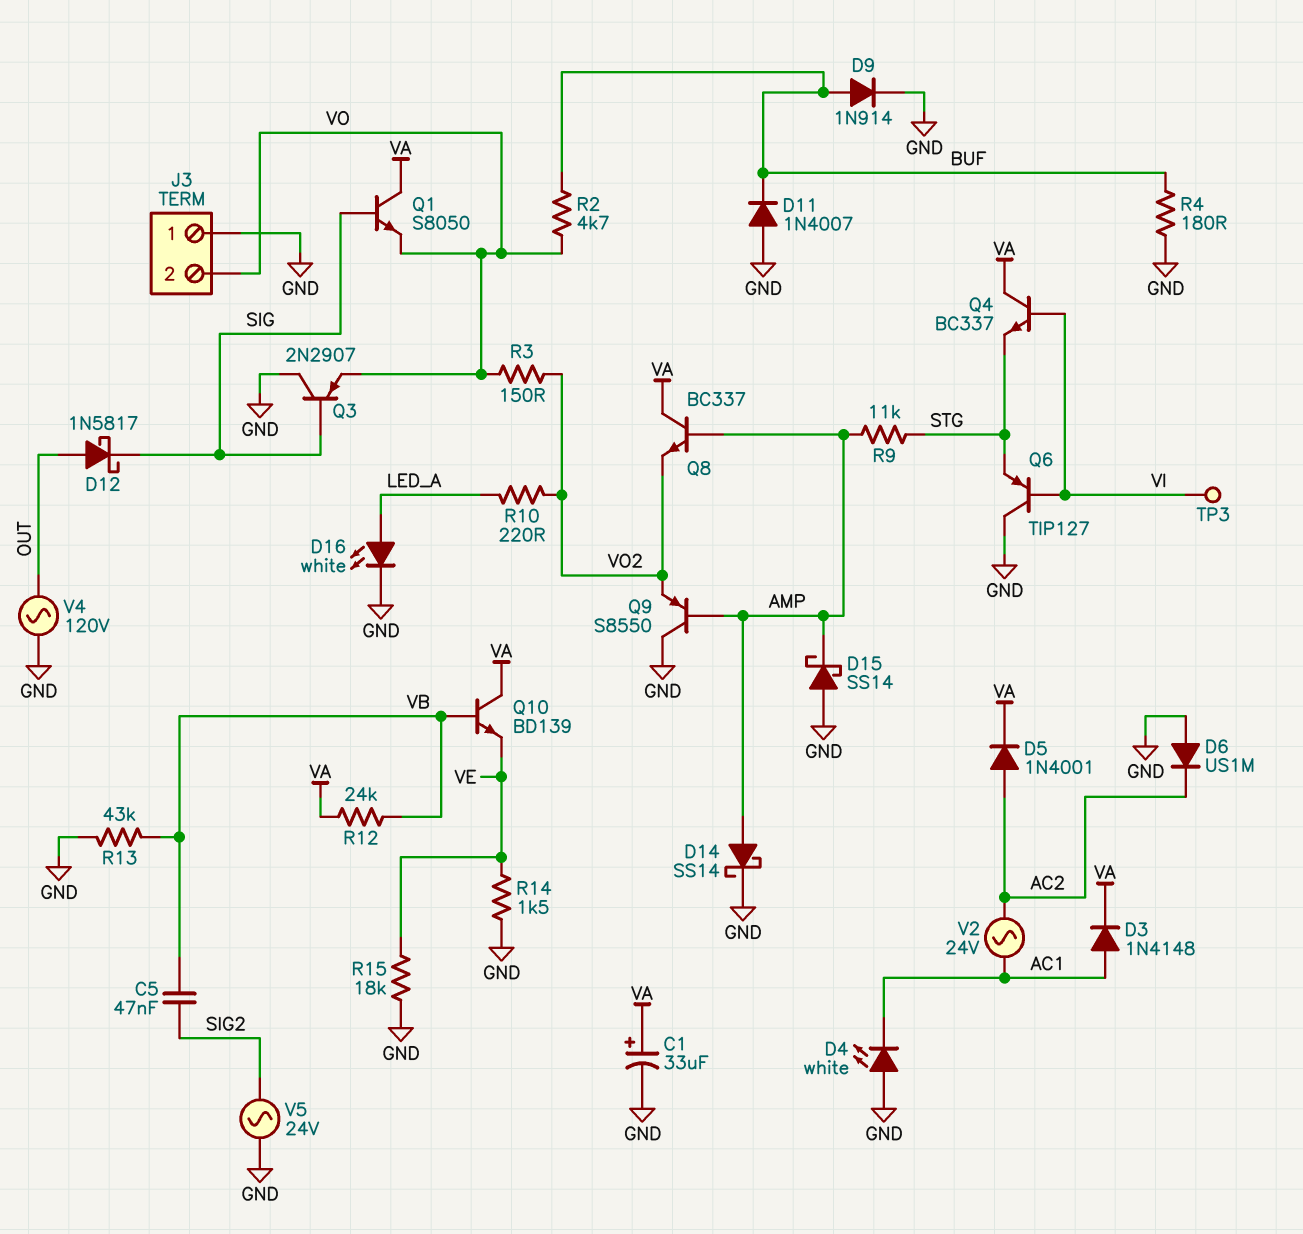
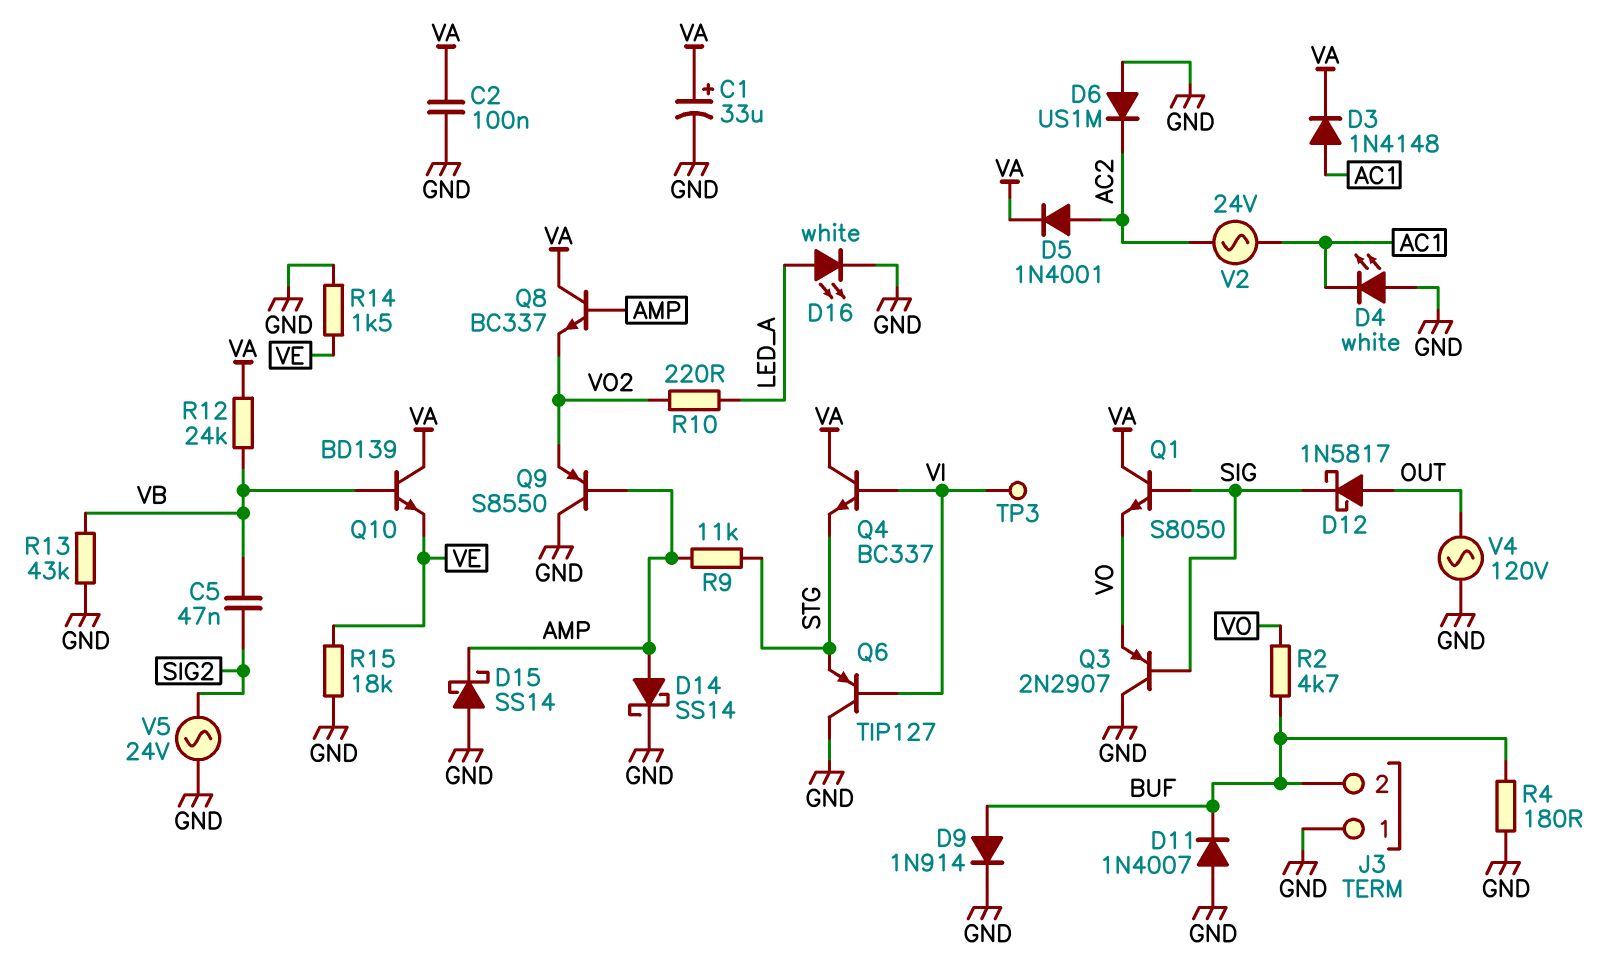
C2: none -> 100nF (GND, VA)
J3 pin 2: VO -> BUF
R3: 150 (VO, VO2) -> none

